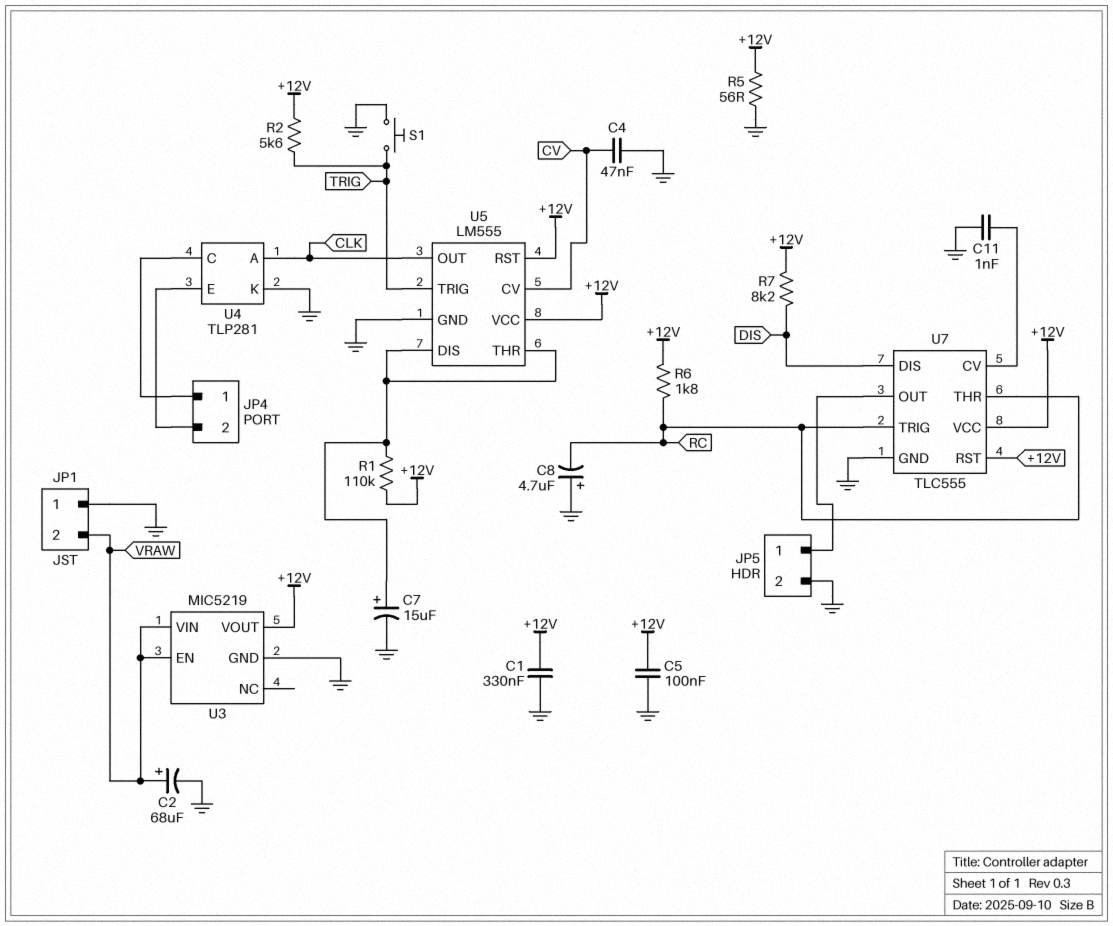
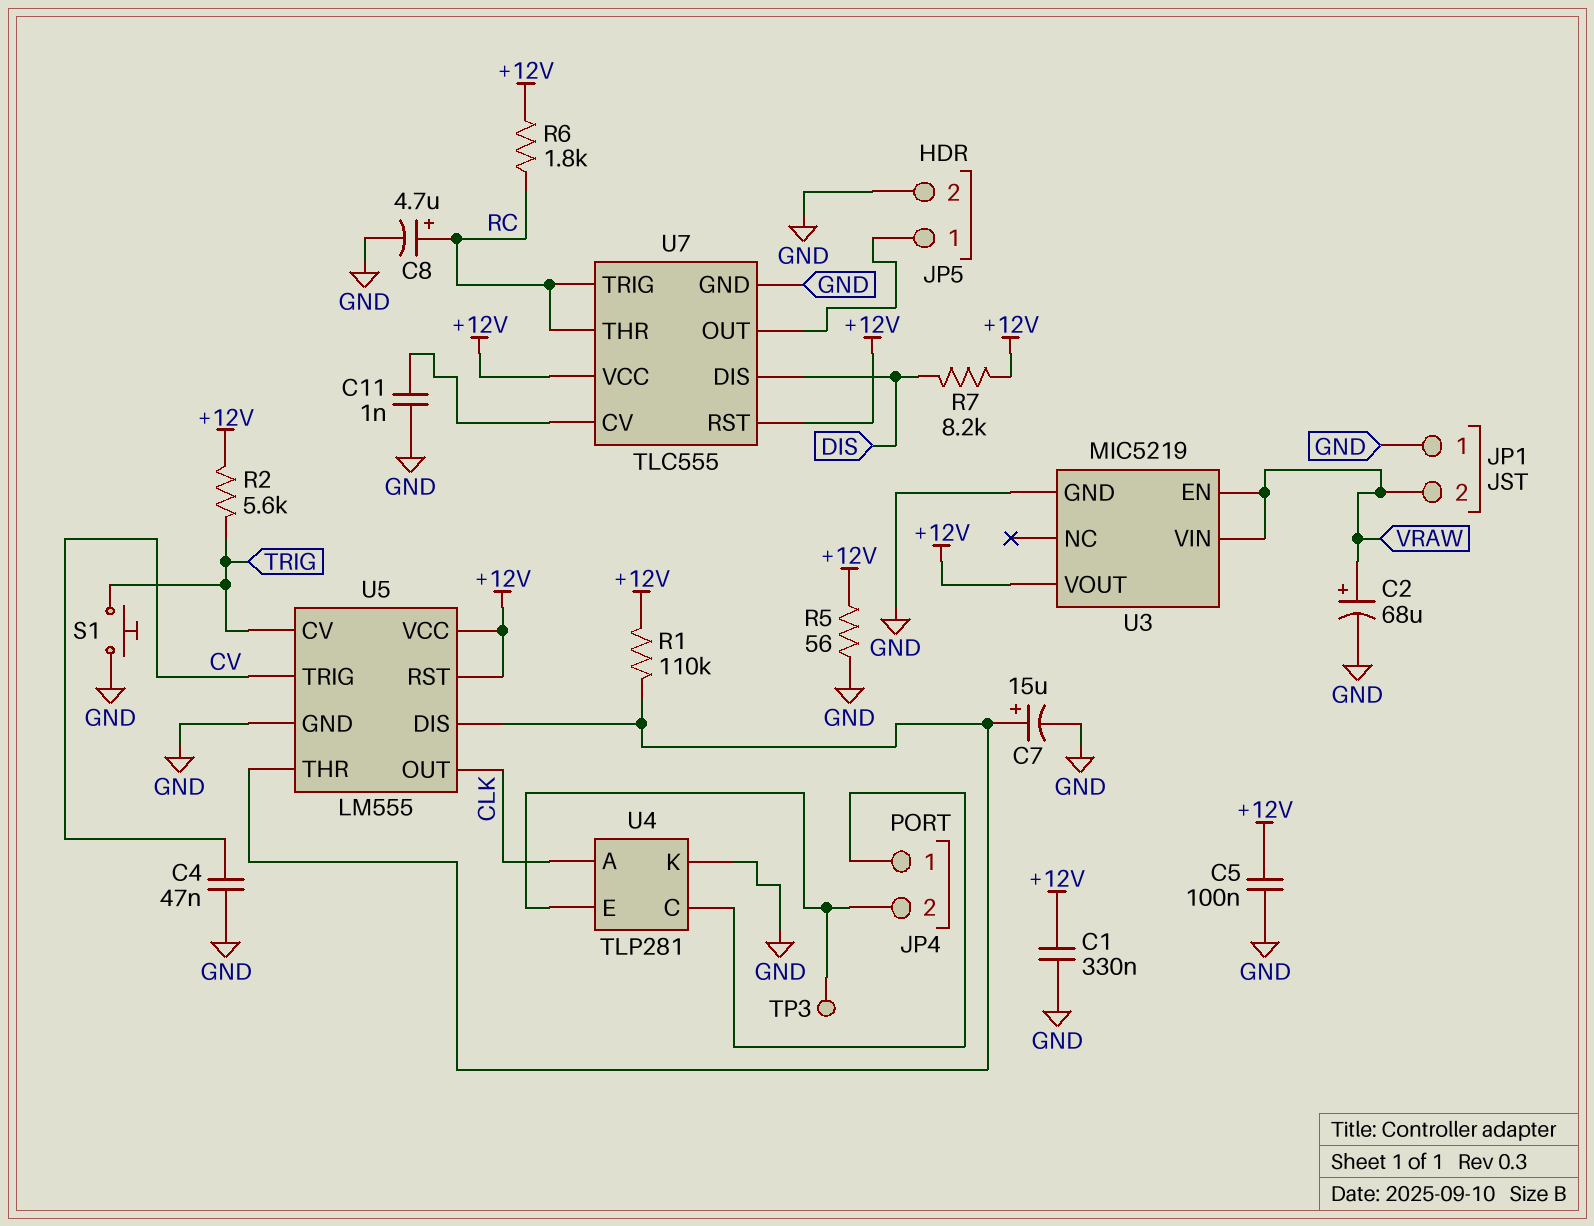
C8: 4.7uF (plus GND, minus RC) -> 4.7uF (plus RC, minus GND)
TP3: none -> test point (JP4/2)
U5 pin CV: CV -> TRIG
U5 pin TRIG: TRIG -> CV

